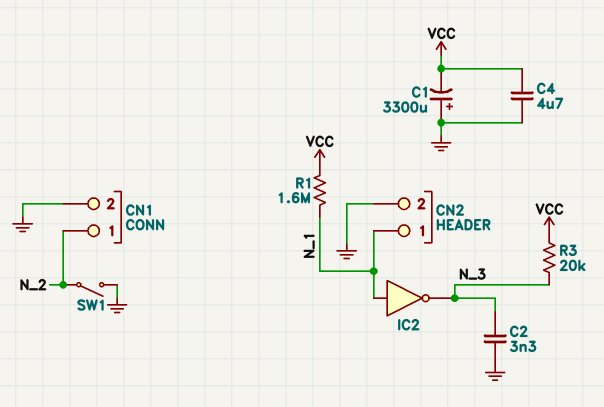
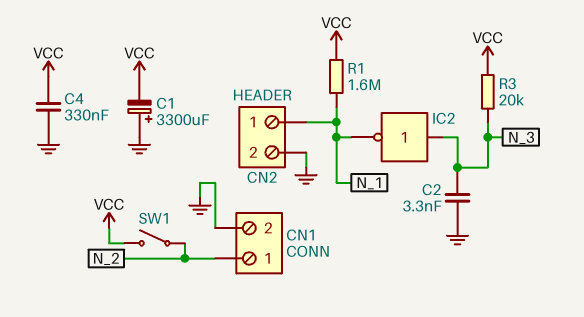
C4: 4.7uF (GND, VCC) -> 330nF (GND, VCC)
IC2: NOT (in N_1, out N_3) -> NOT (in N_3, out N_1)
SW1: switch (GND, N_2) -> switch (N_2, VCC)

